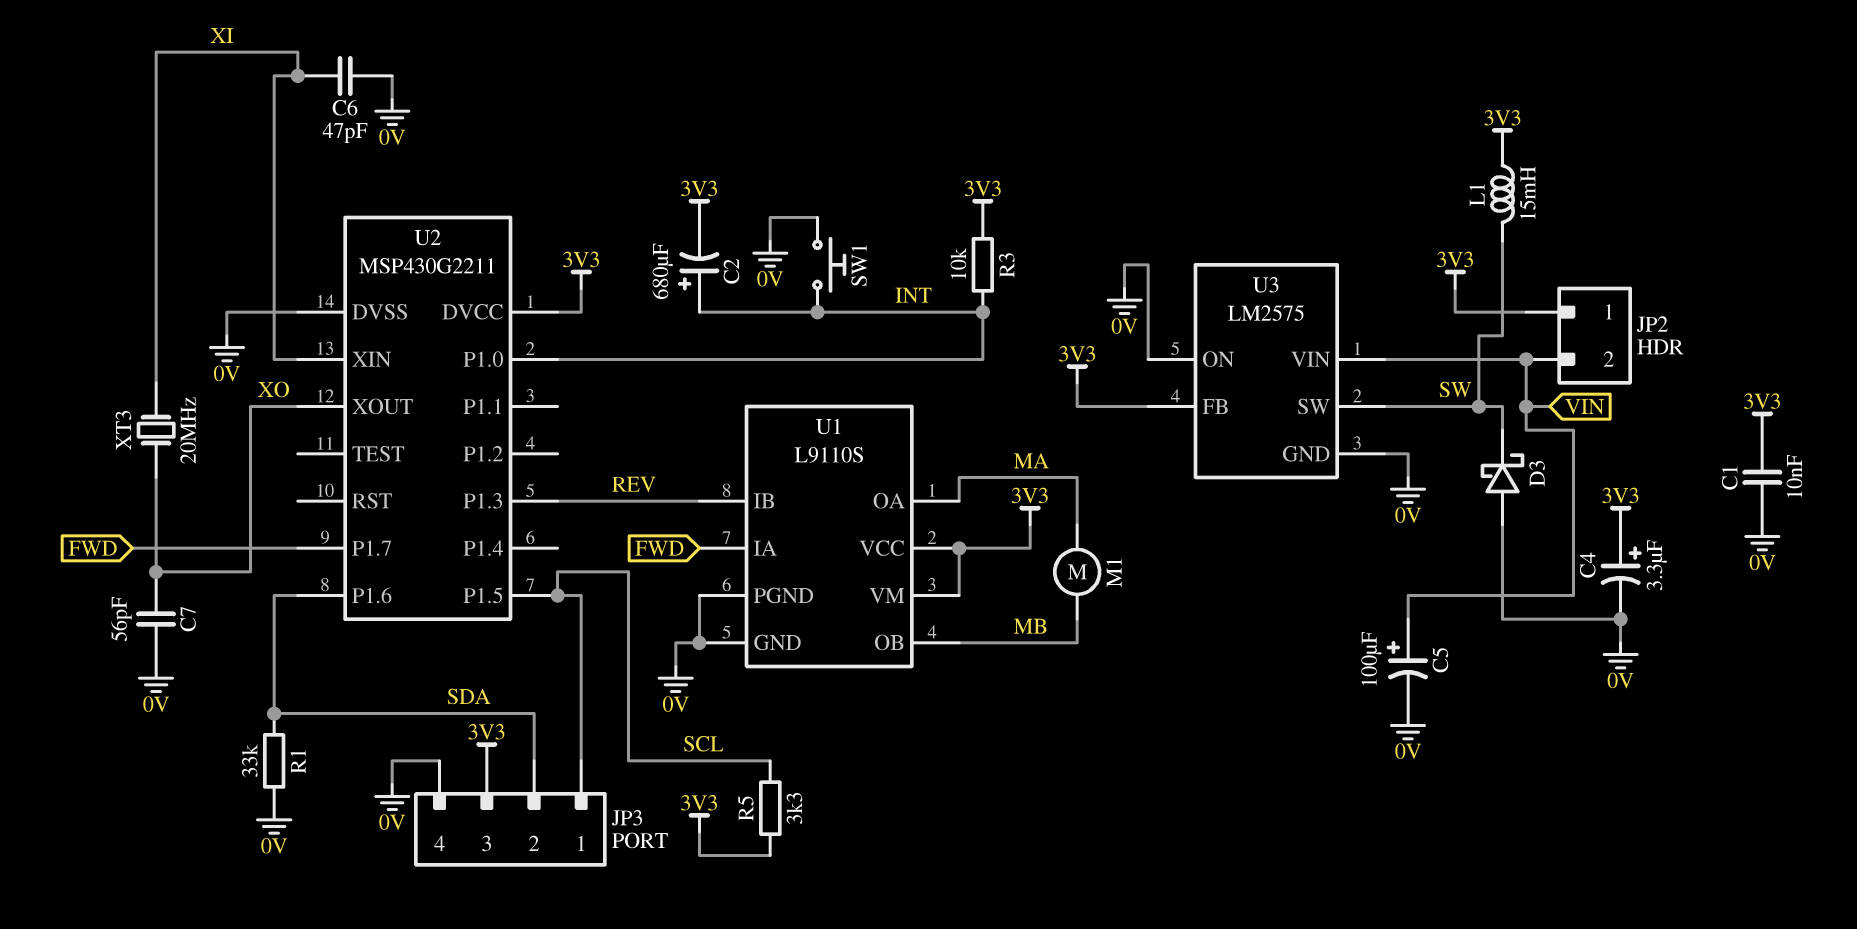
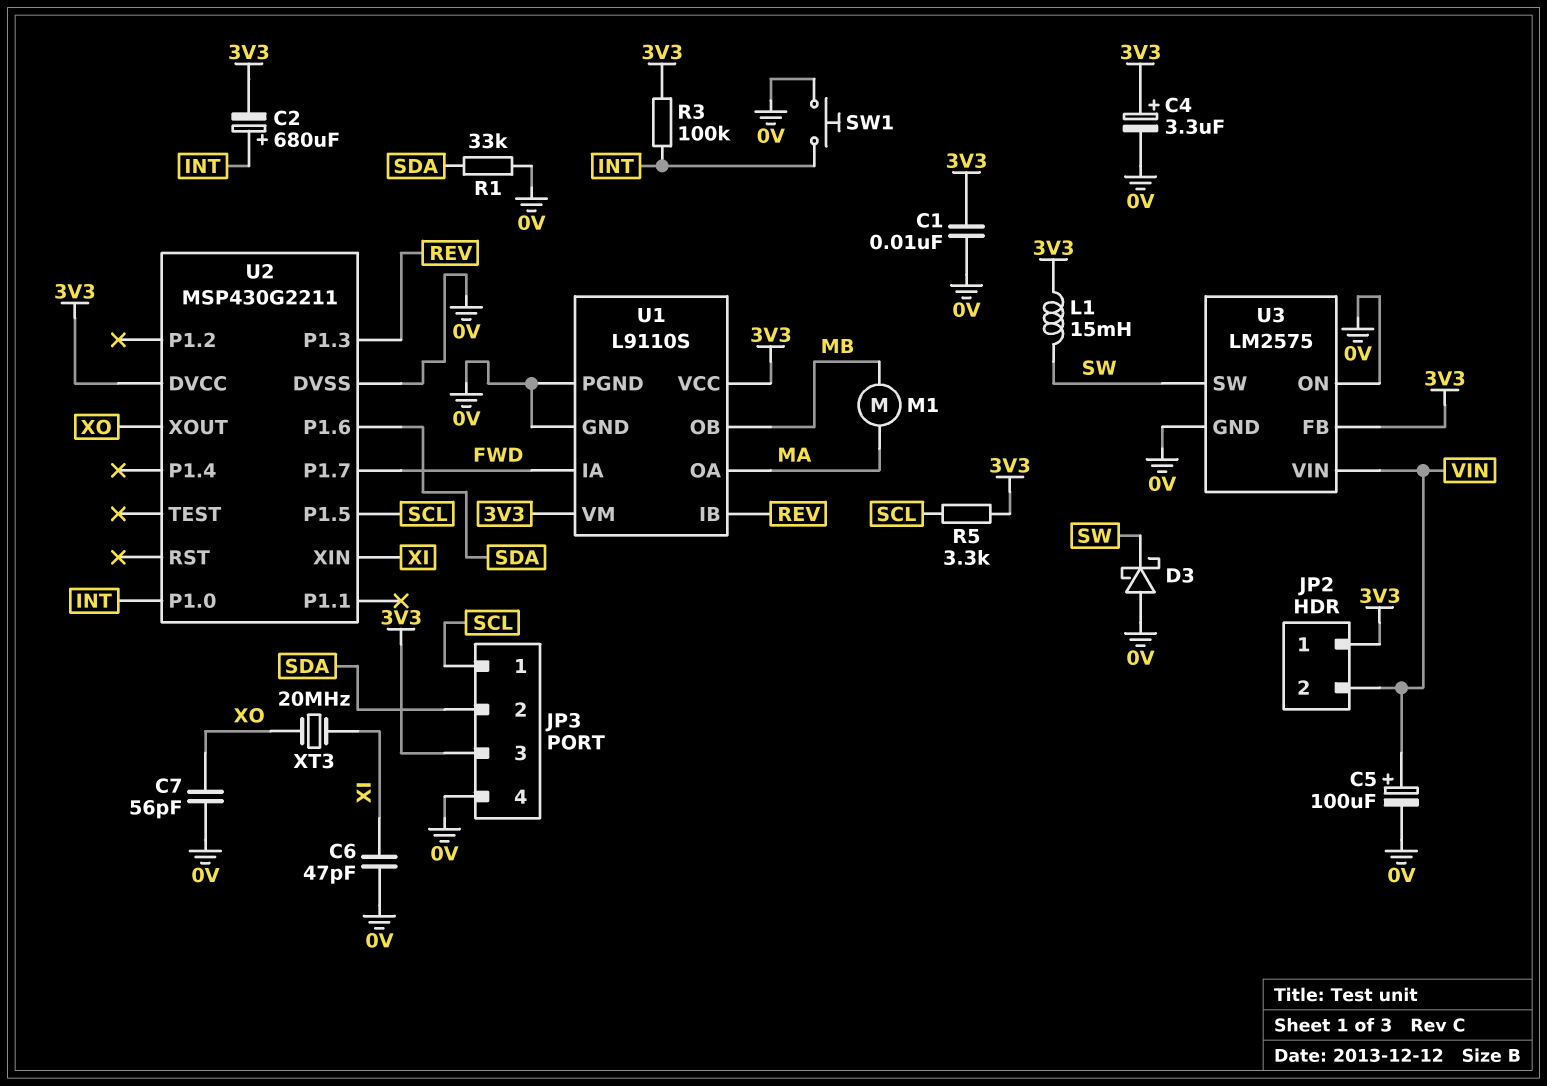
R3: 10k (3V3, INT) -> 100k (3V3, INT)

